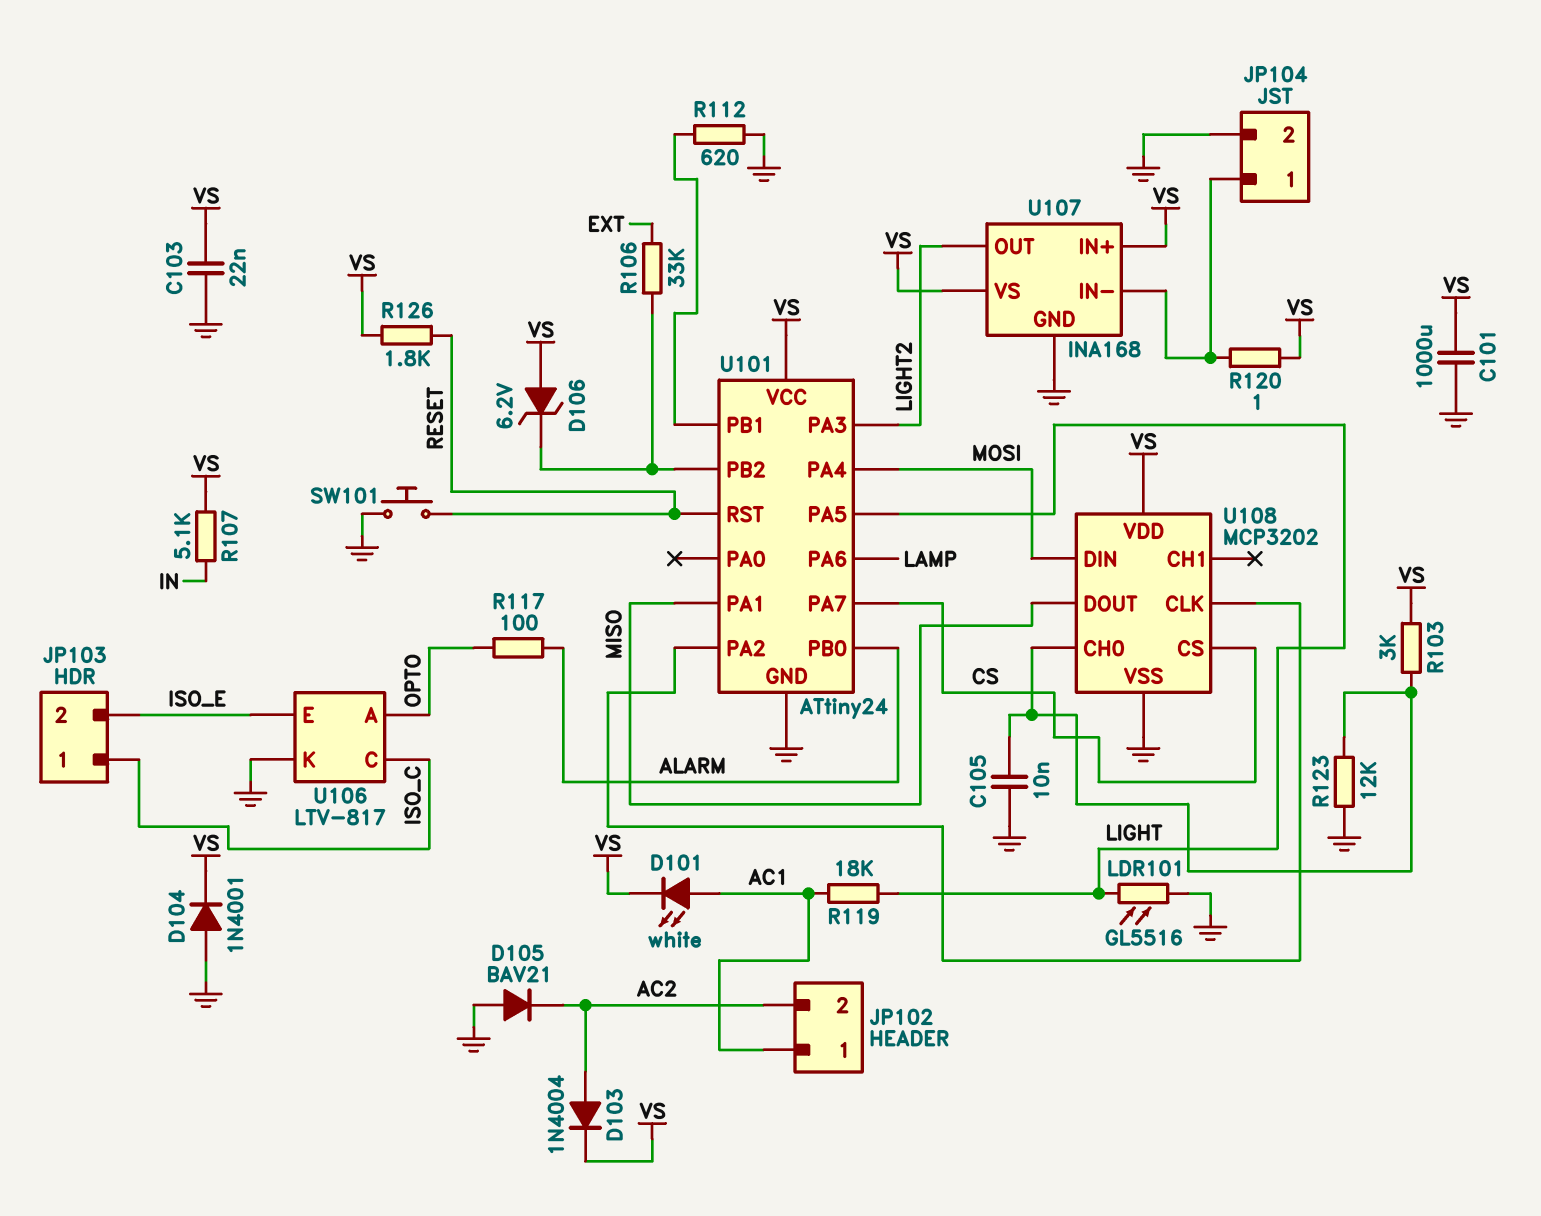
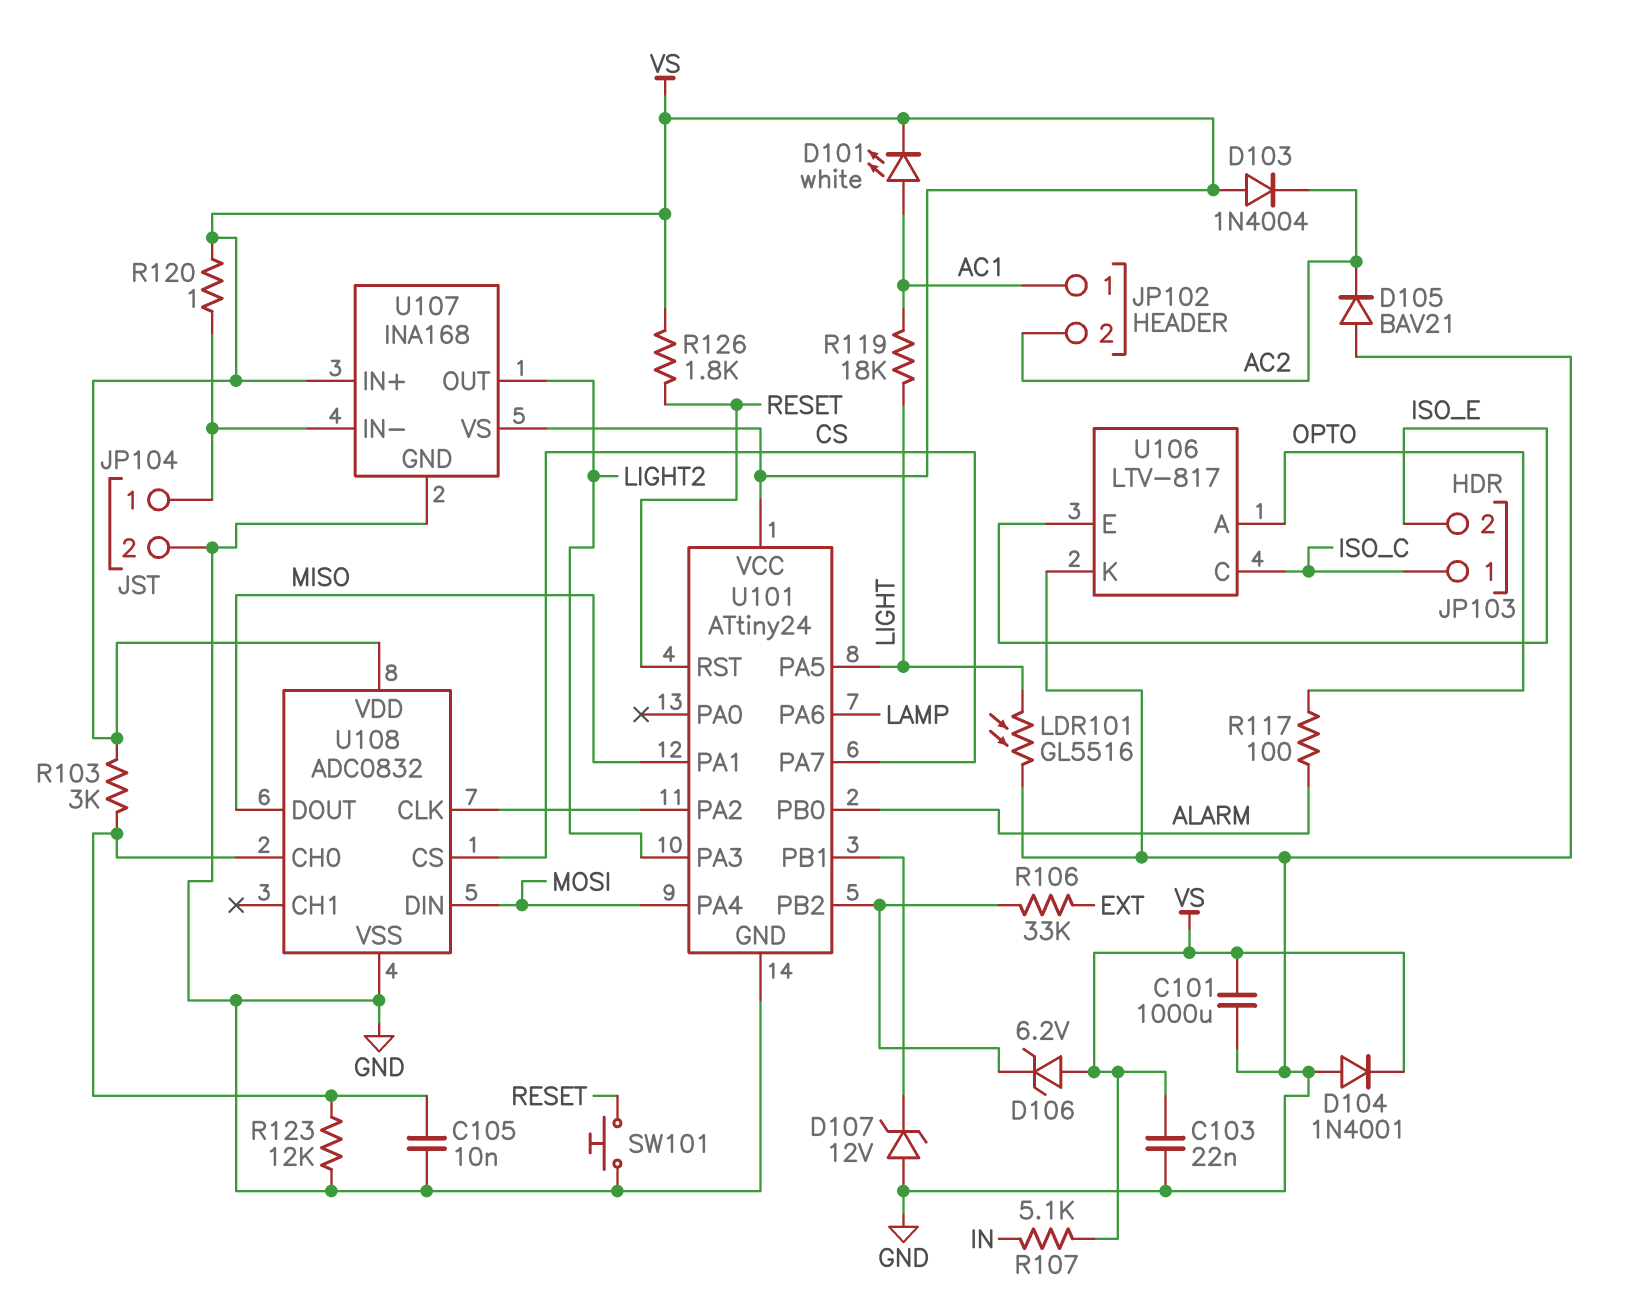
D103: diode 1N4004 (A AC2, K VS) -> diode 1N4004 (A VS, K AC2)
D107: none -> zener 12V (A GND, K U101/PB1)
R112: 620 (GND, U101/PB1) -> none
U108: MCP3202 -> ADC0832

